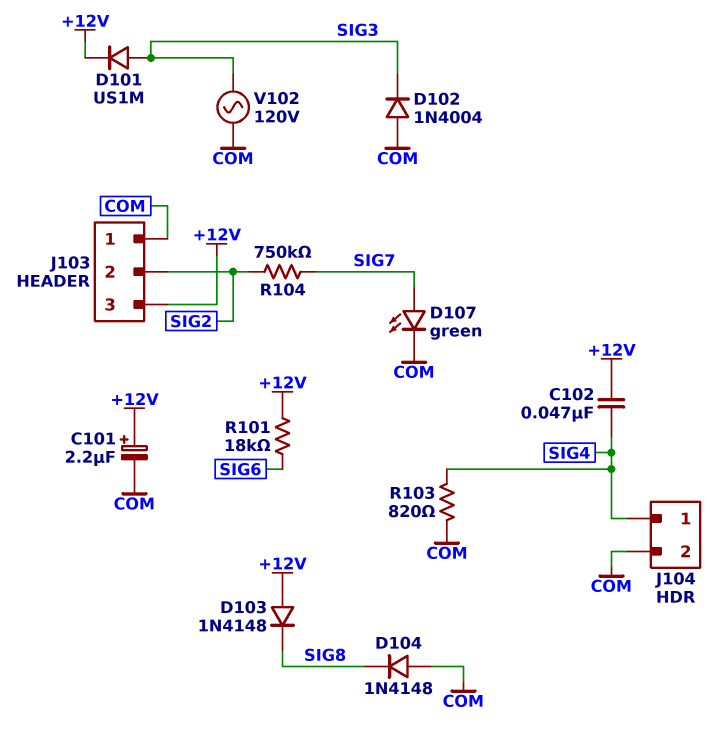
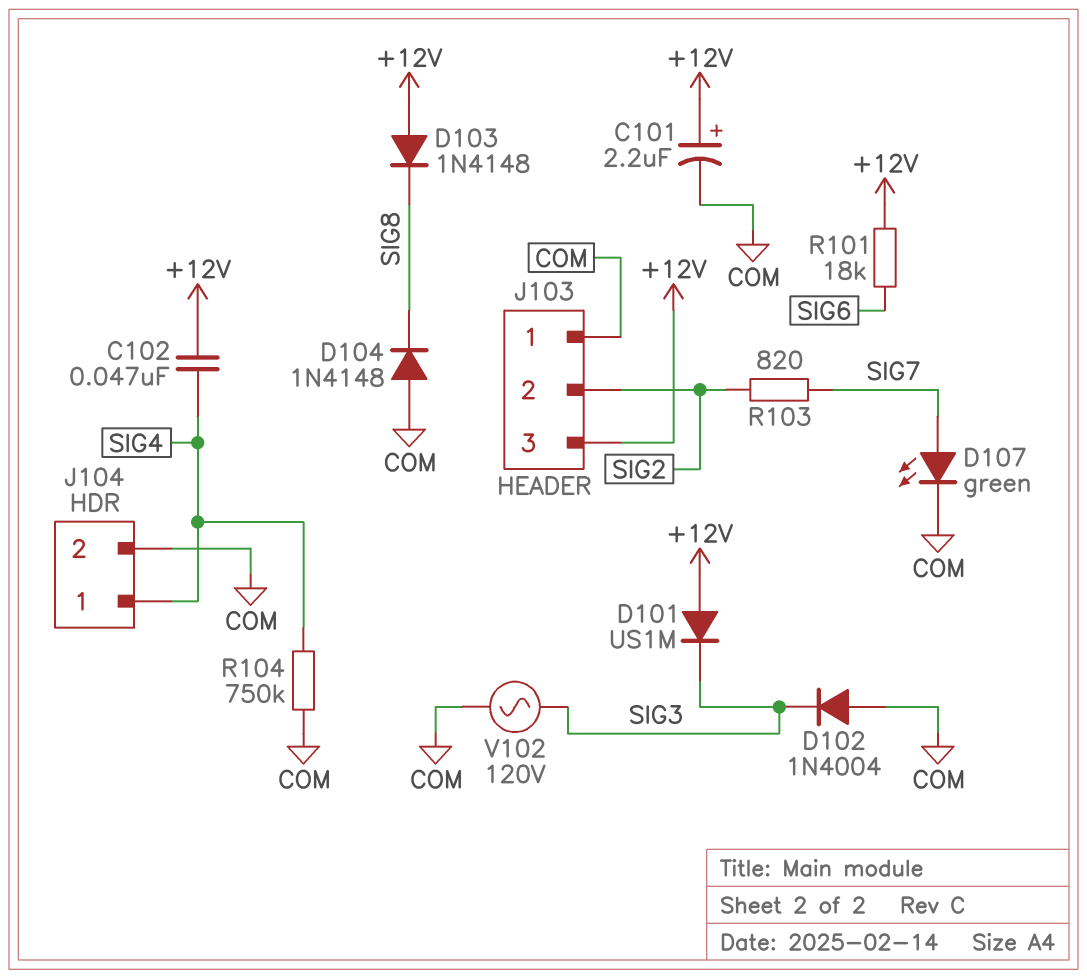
D101: diode US1M (A SIG3, K +12V) -> diode US1M (A +12V, K SIG3)
R103: 820 (COM, SIG4) -> 820 (SIG2, SIG7)
R104: 750k (SIG2, SIG7) -> 750k (COM, SIG4)

